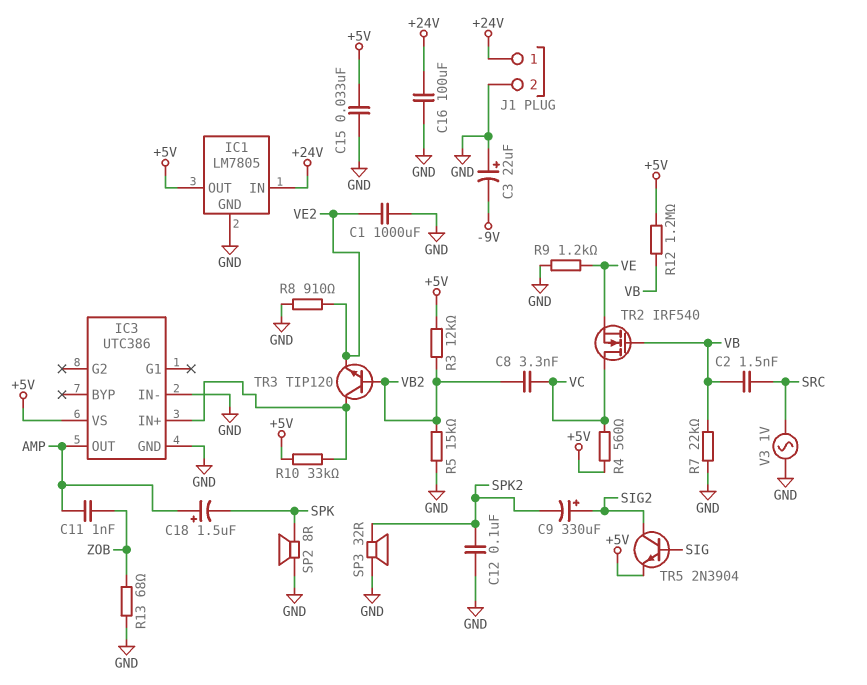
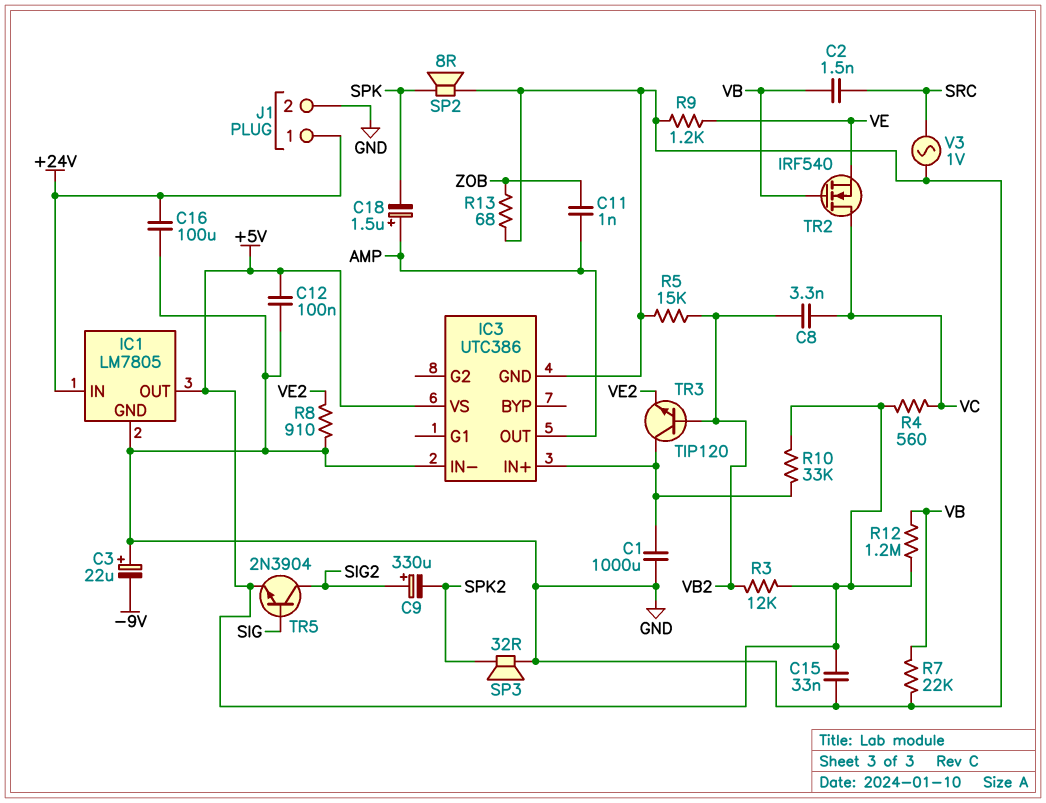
C1: 1000uF (GND, VE2) -> 1000uF (GND, IC3/IN+)
C12: 100nF (GND, SPK2) -> 100nF (+5V, GND)

